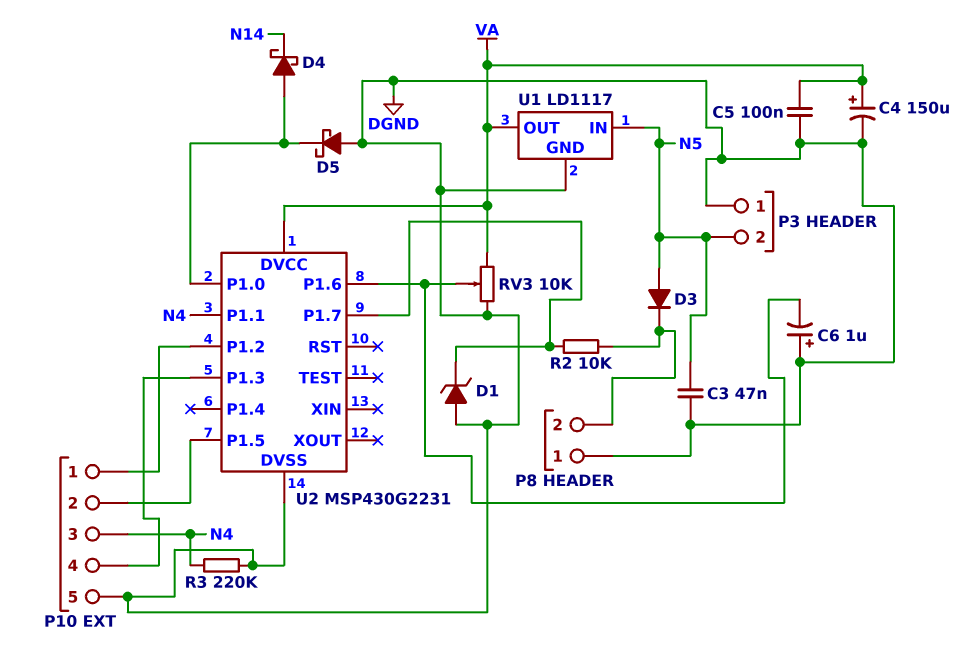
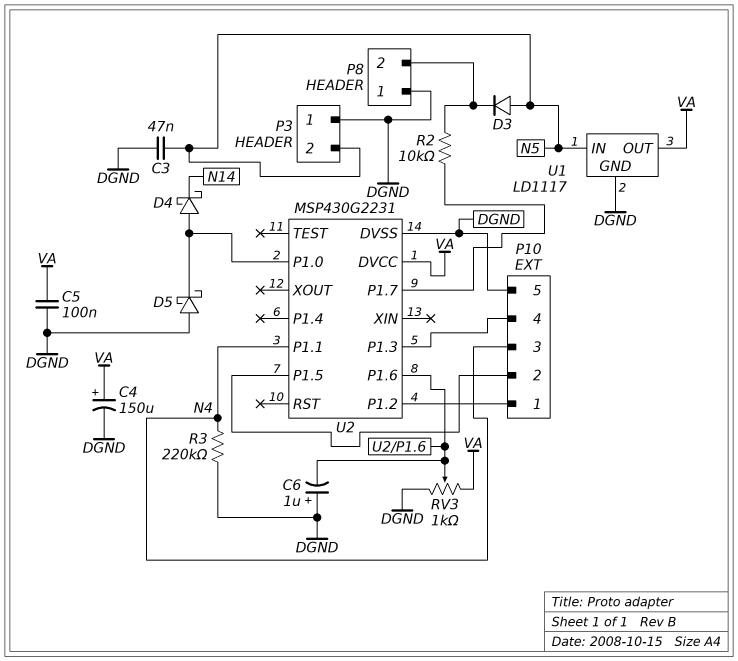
D1: zener (A DGND, K U2/P1.7) -> none
RV3: 10k (DGND, VA, wiper U2/P1.6) -> 1k (DGND, VA, wiper U2/P1.6)

